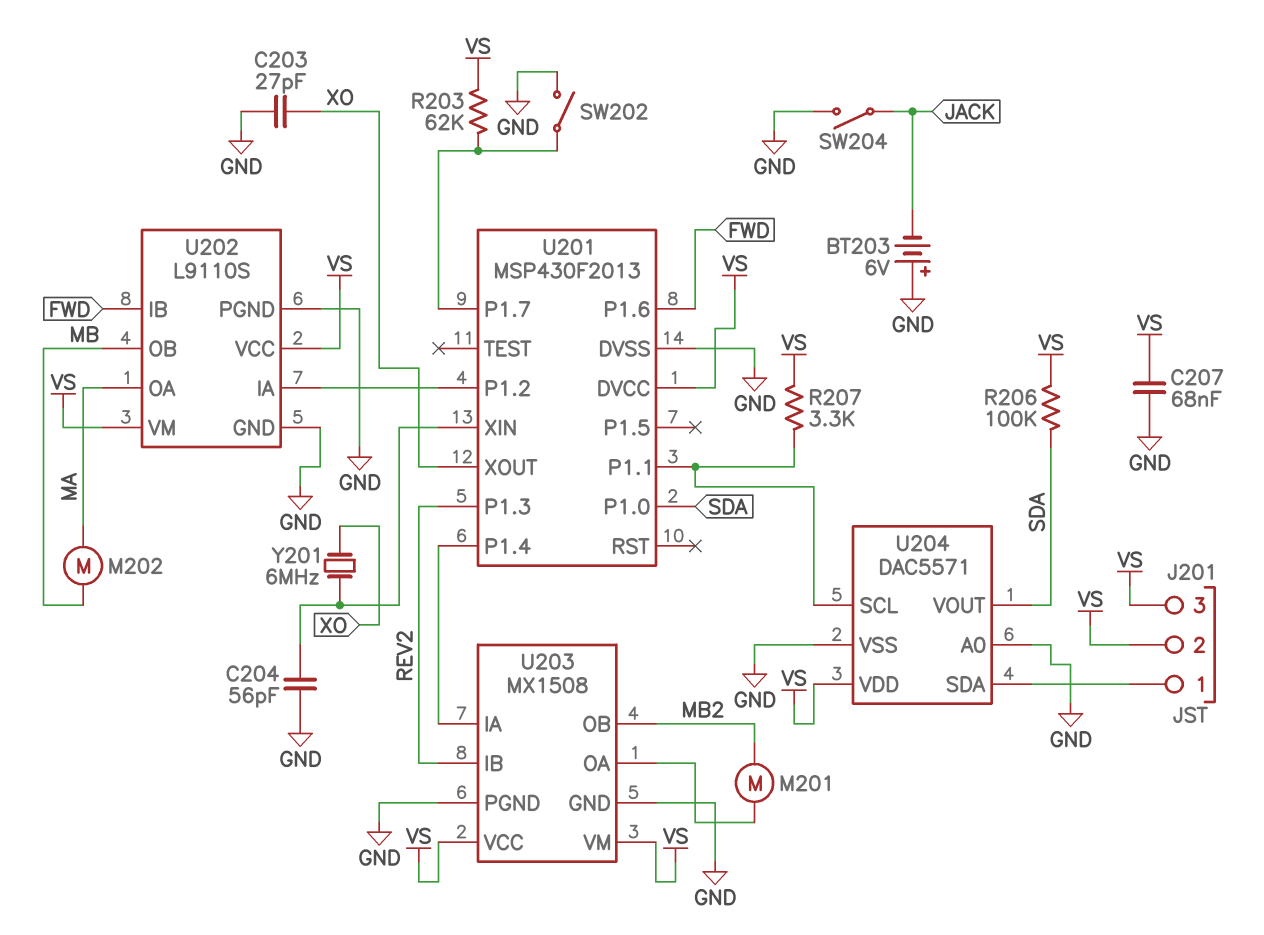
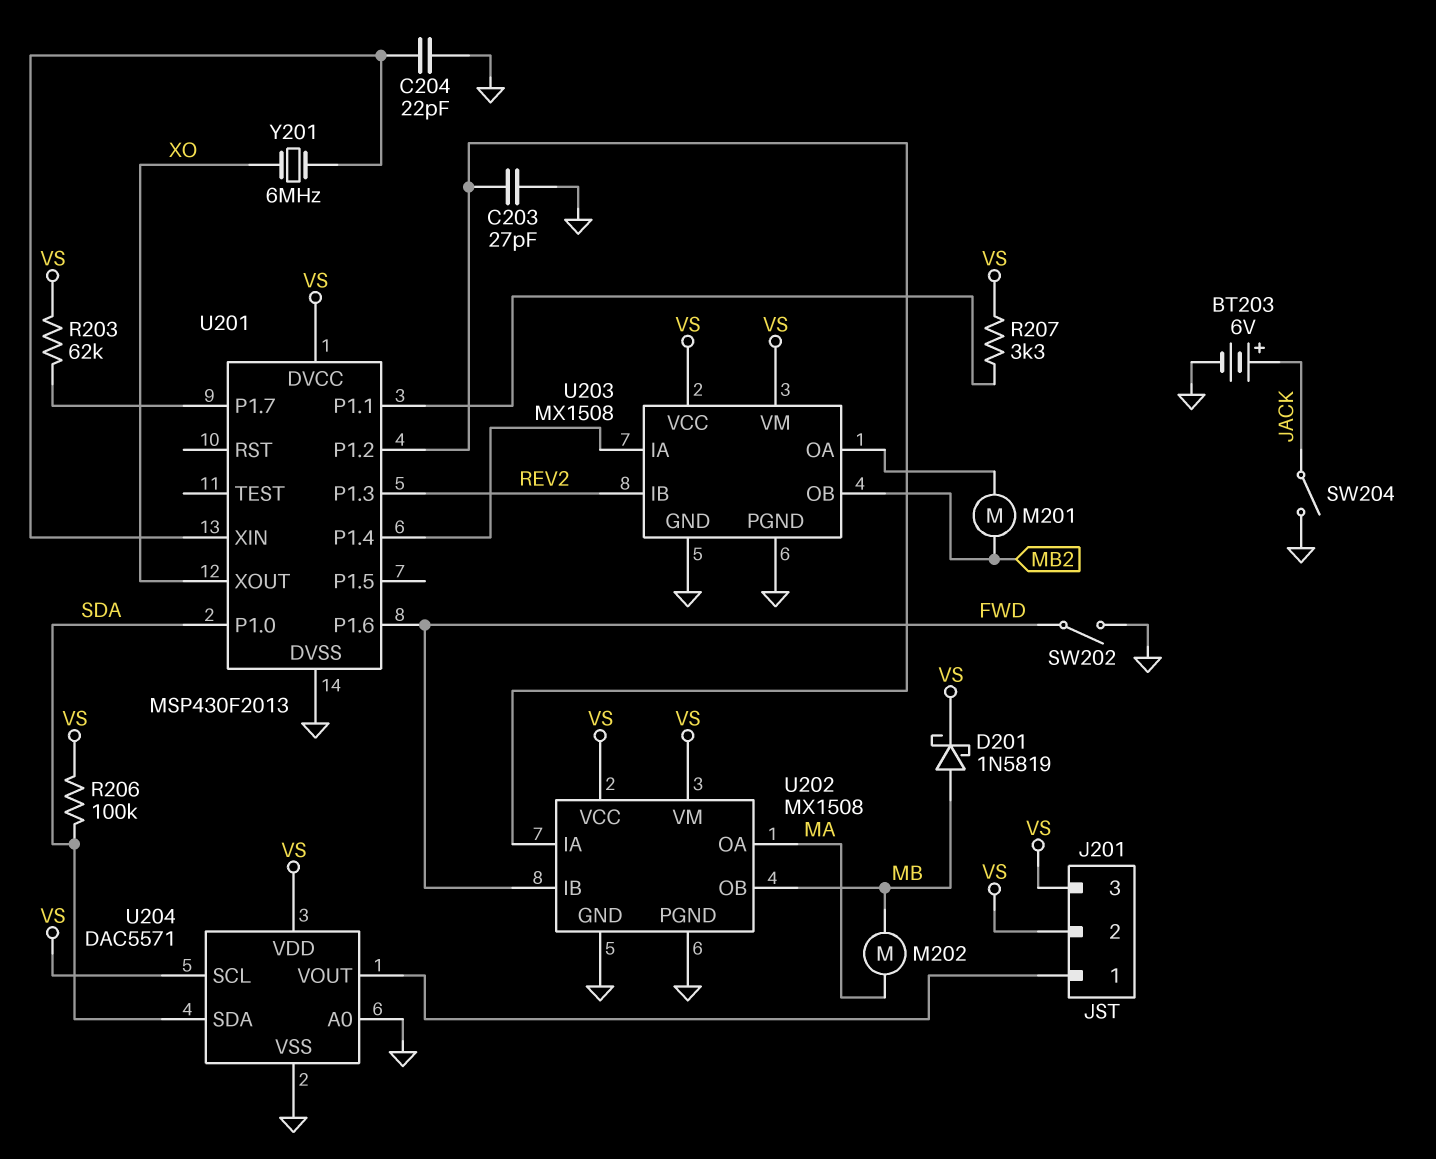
BT203: 6V (plus GND, minus JACK) -> 6V (plus JACK, minus GND)
C203: 27pF (GND, XO) -> 27pF (GND, U201/P1.2)
C204: 56pF (GND, U201/XIN) -> 22pF (GND, U201/XIN)
C207: 68nF (GND, VS) -> none
D201: none -> schottky 1N5819 (A MB, K VS)
SW202: switch (GND, U201/P1.7) -> switch (FWD, GND)
U202: L9110S -> MX1508
U204 pin SCL: U201/P1.1 -> VS
U204 pin SDA: J201/1 -> SDA
U204 pin VOUT: SDA -> J201/1

